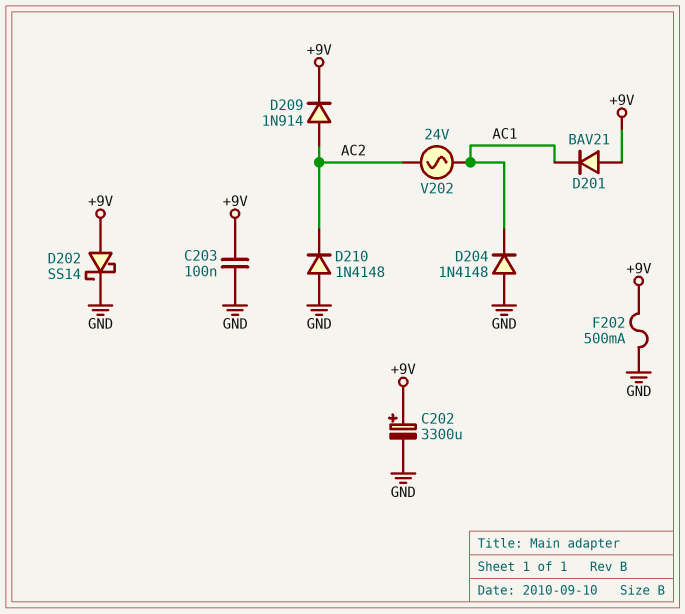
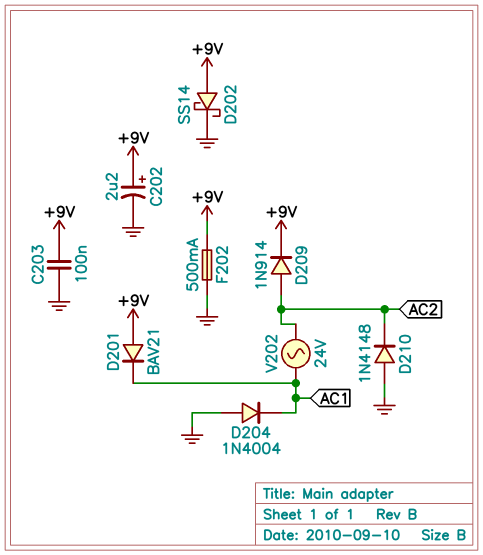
C202: 3300uF (plus +9V, minus GND) -> 2.2uF (plus +9V, minus GND)
D204: diode 1N4148 (A GND, K AC1) -> diode 1N4004 (A GND, K AC1)

